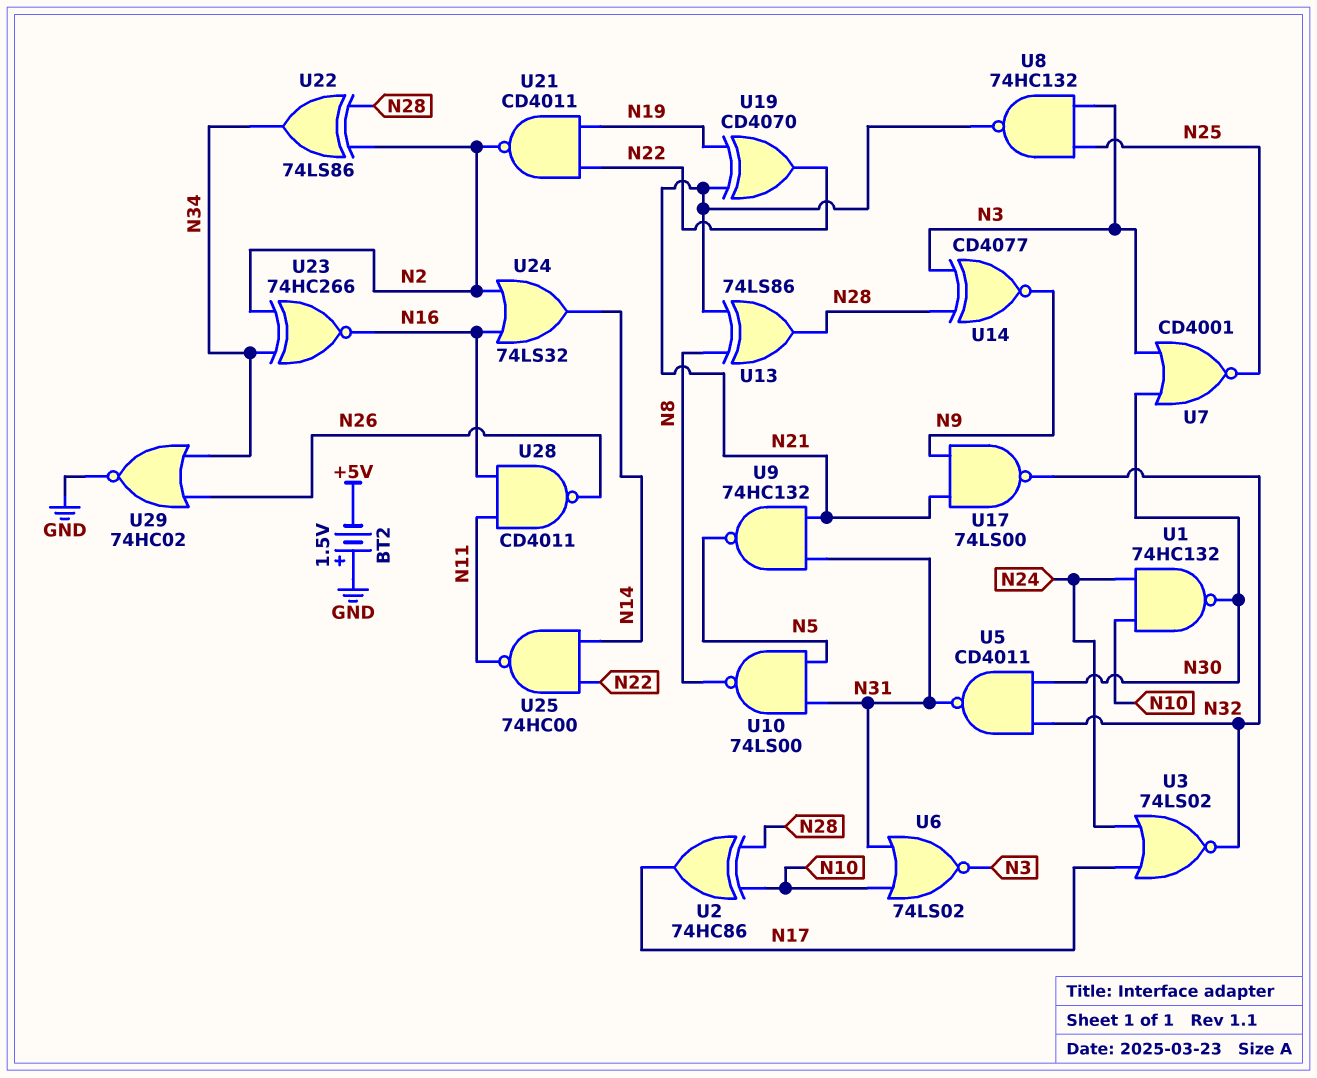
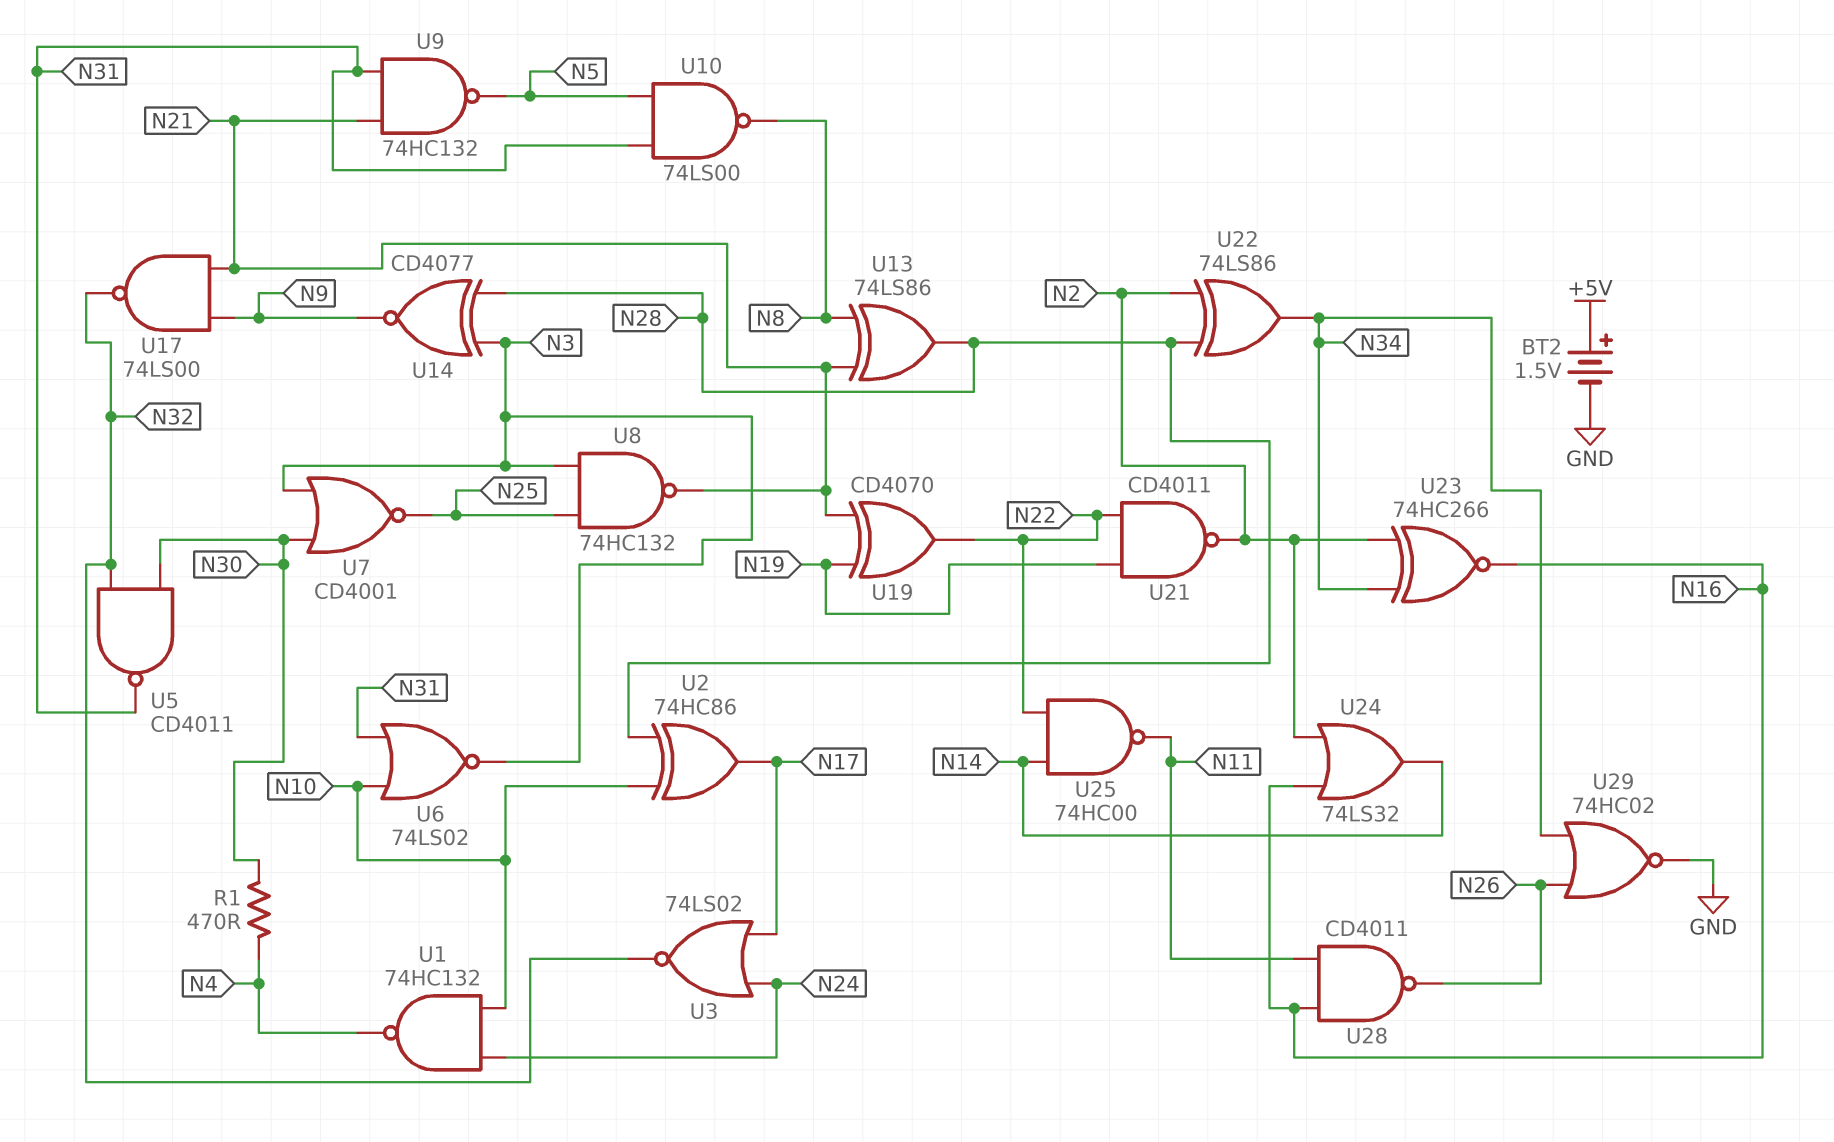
BT2: 1.5V (plus GND, minus +5V) -> 1.5V (plus +5V, minus GND)
R1: none -> 470 (N4, N30)
U1: NAND 74HC132 (in N10, in N24, out N30) -> NAND 74HC132 (in N10, in N24, out N4)

